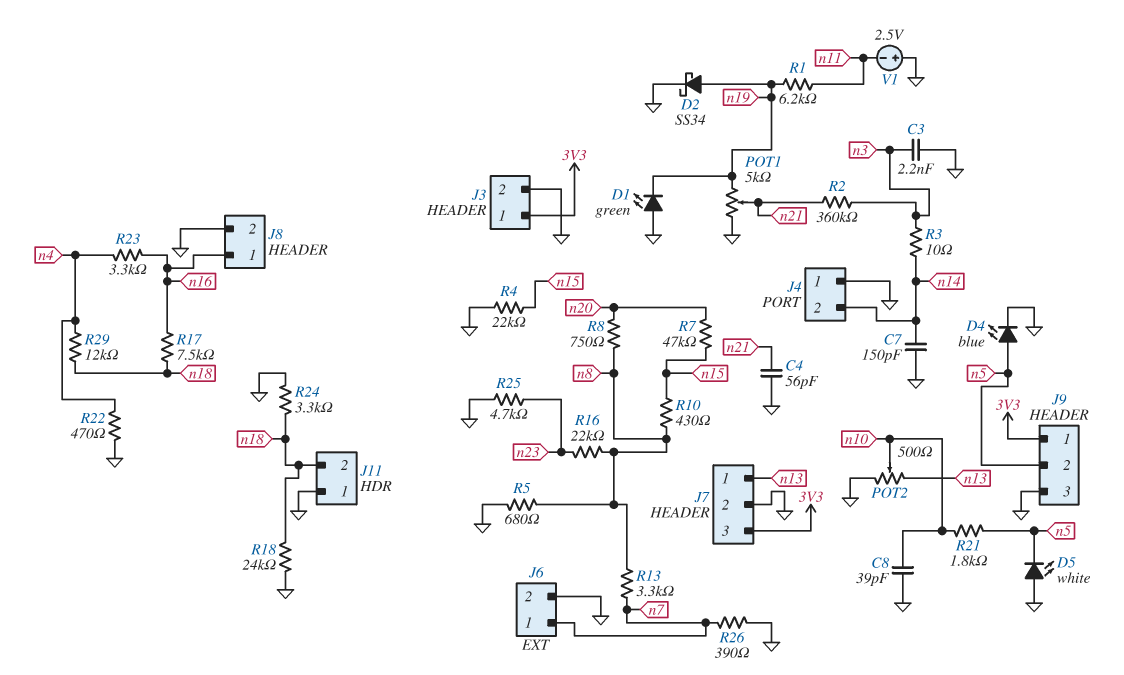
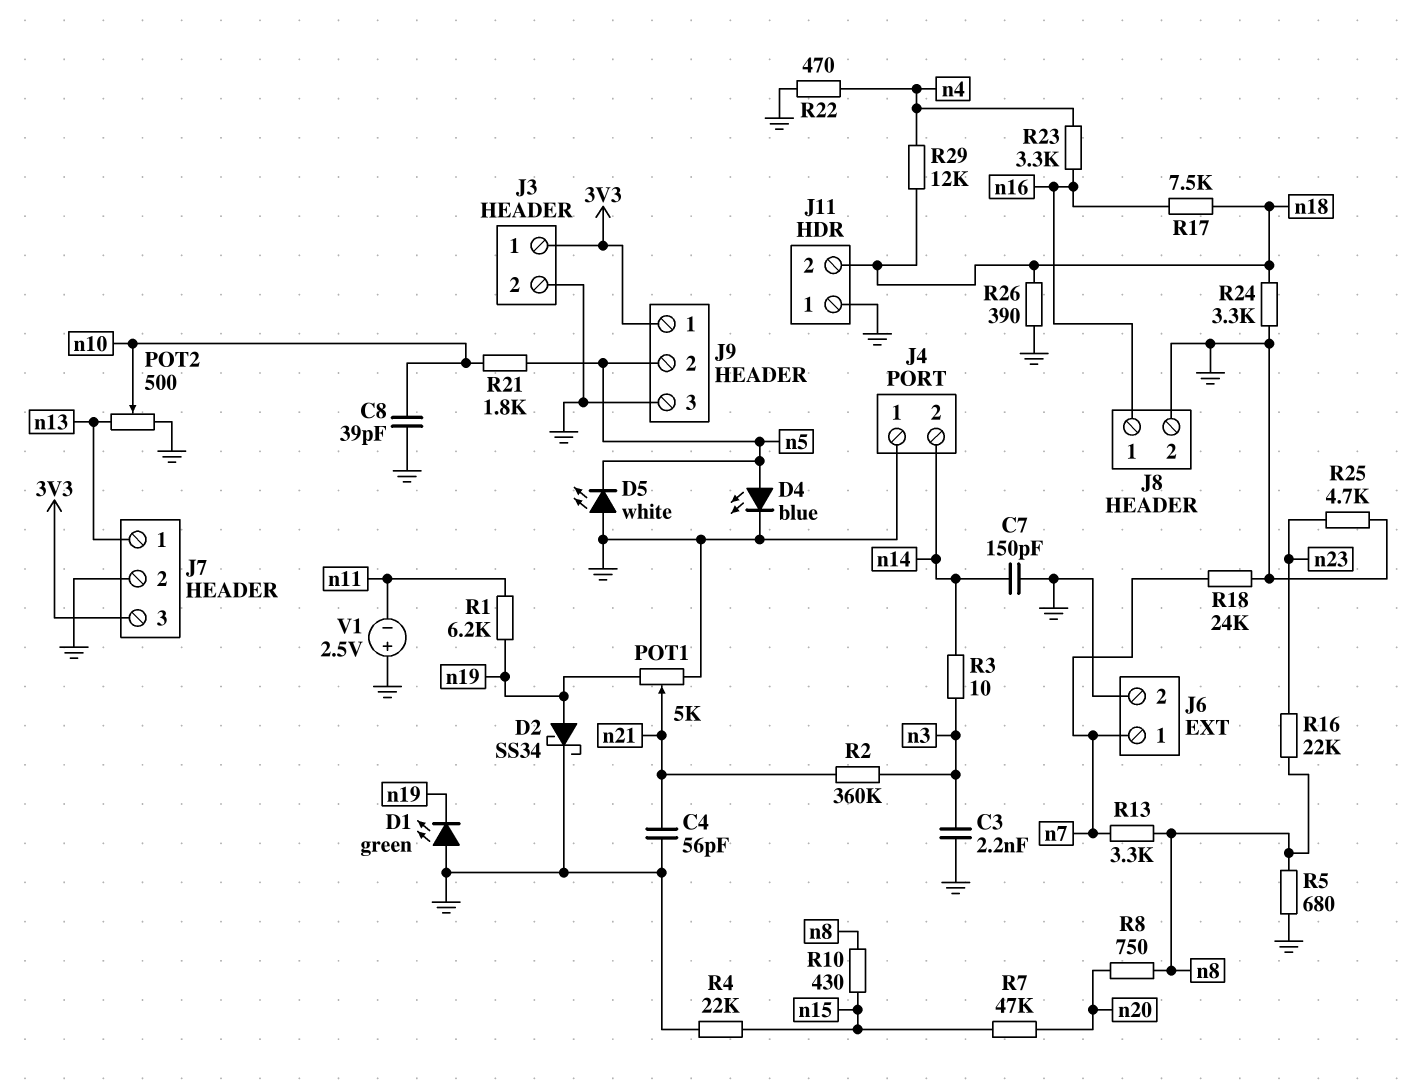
R18: 24k (GND, n18) -> 24k (GND, n7)
R26: 390 (GND, n7) -> 390 (GND, n18)

